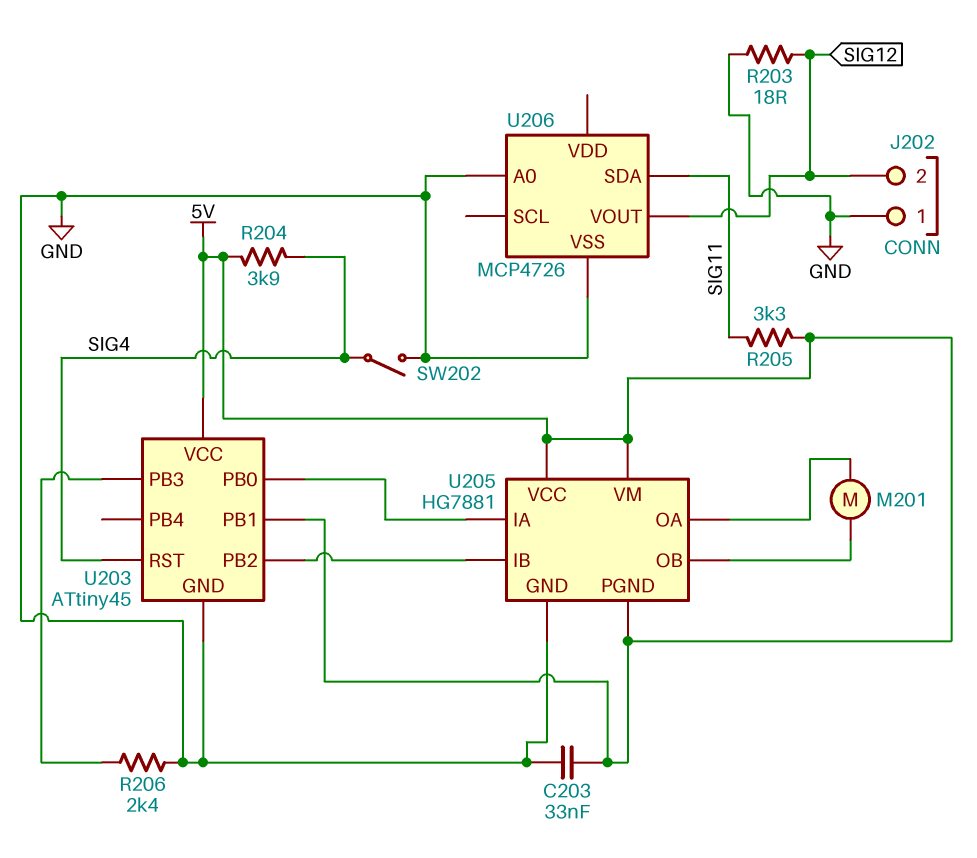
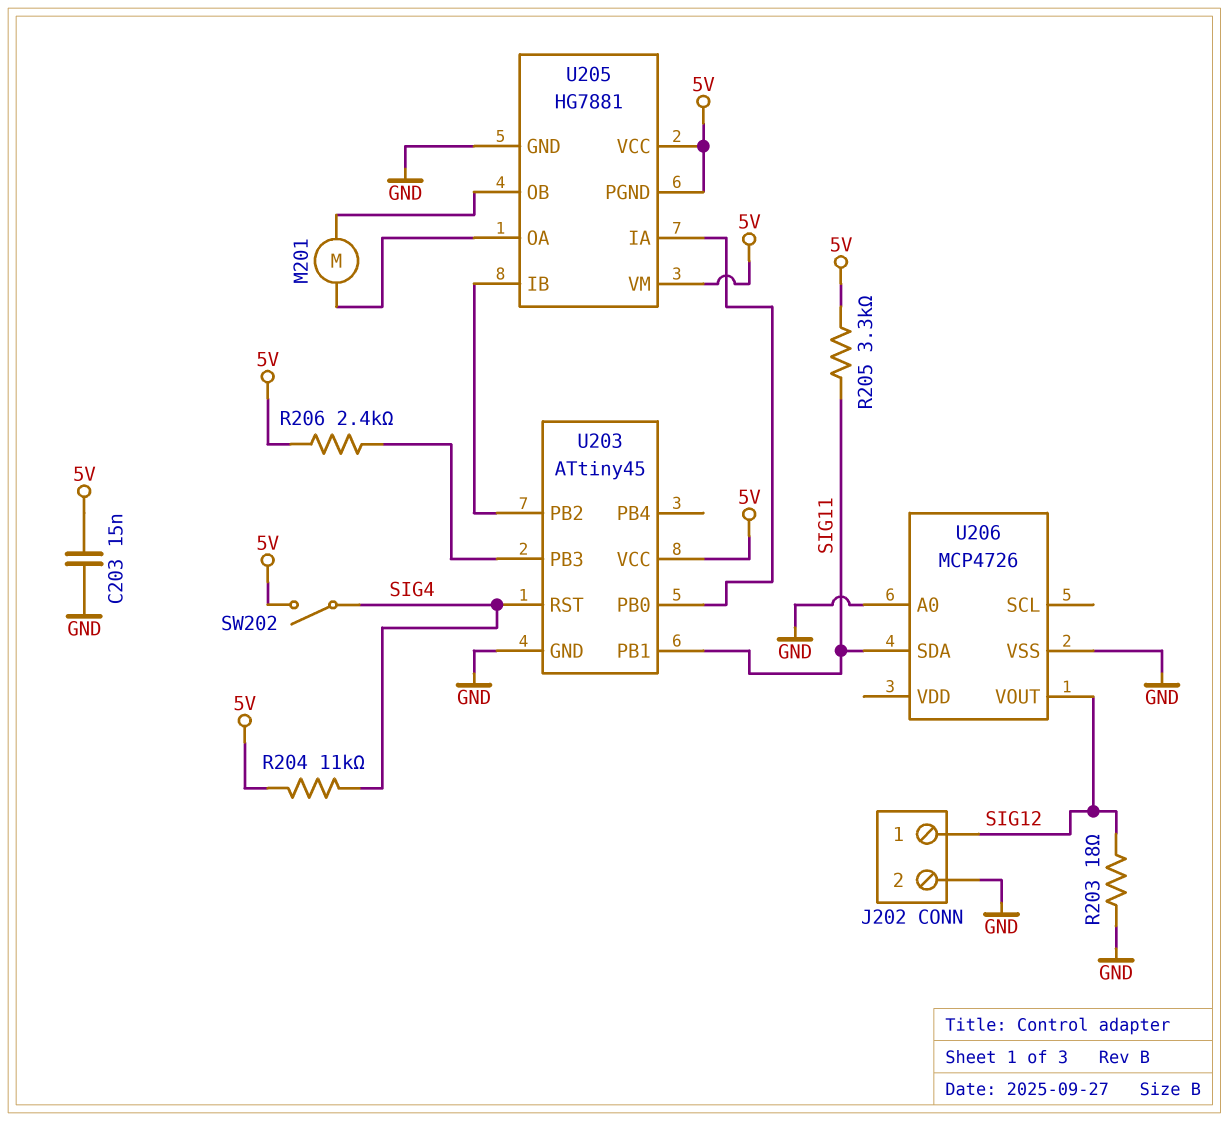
C203: 33nF (5V, GND) -> 15nF (5V, GND)
J202 pin 1: GND -> SIG12
J202 pin 2: SIG12 -> GND
R204: 3.9k (5V, SIG4) -> 11k (5V, SIG4)
R206: 2.4k (GND, U203/PB3) -> 2.4k (5V, U203/PB3)
SW202: switch (GND, SIG4) -> switch (5V, SIG4)
U203 pin PB1: 5V -> SIG11

